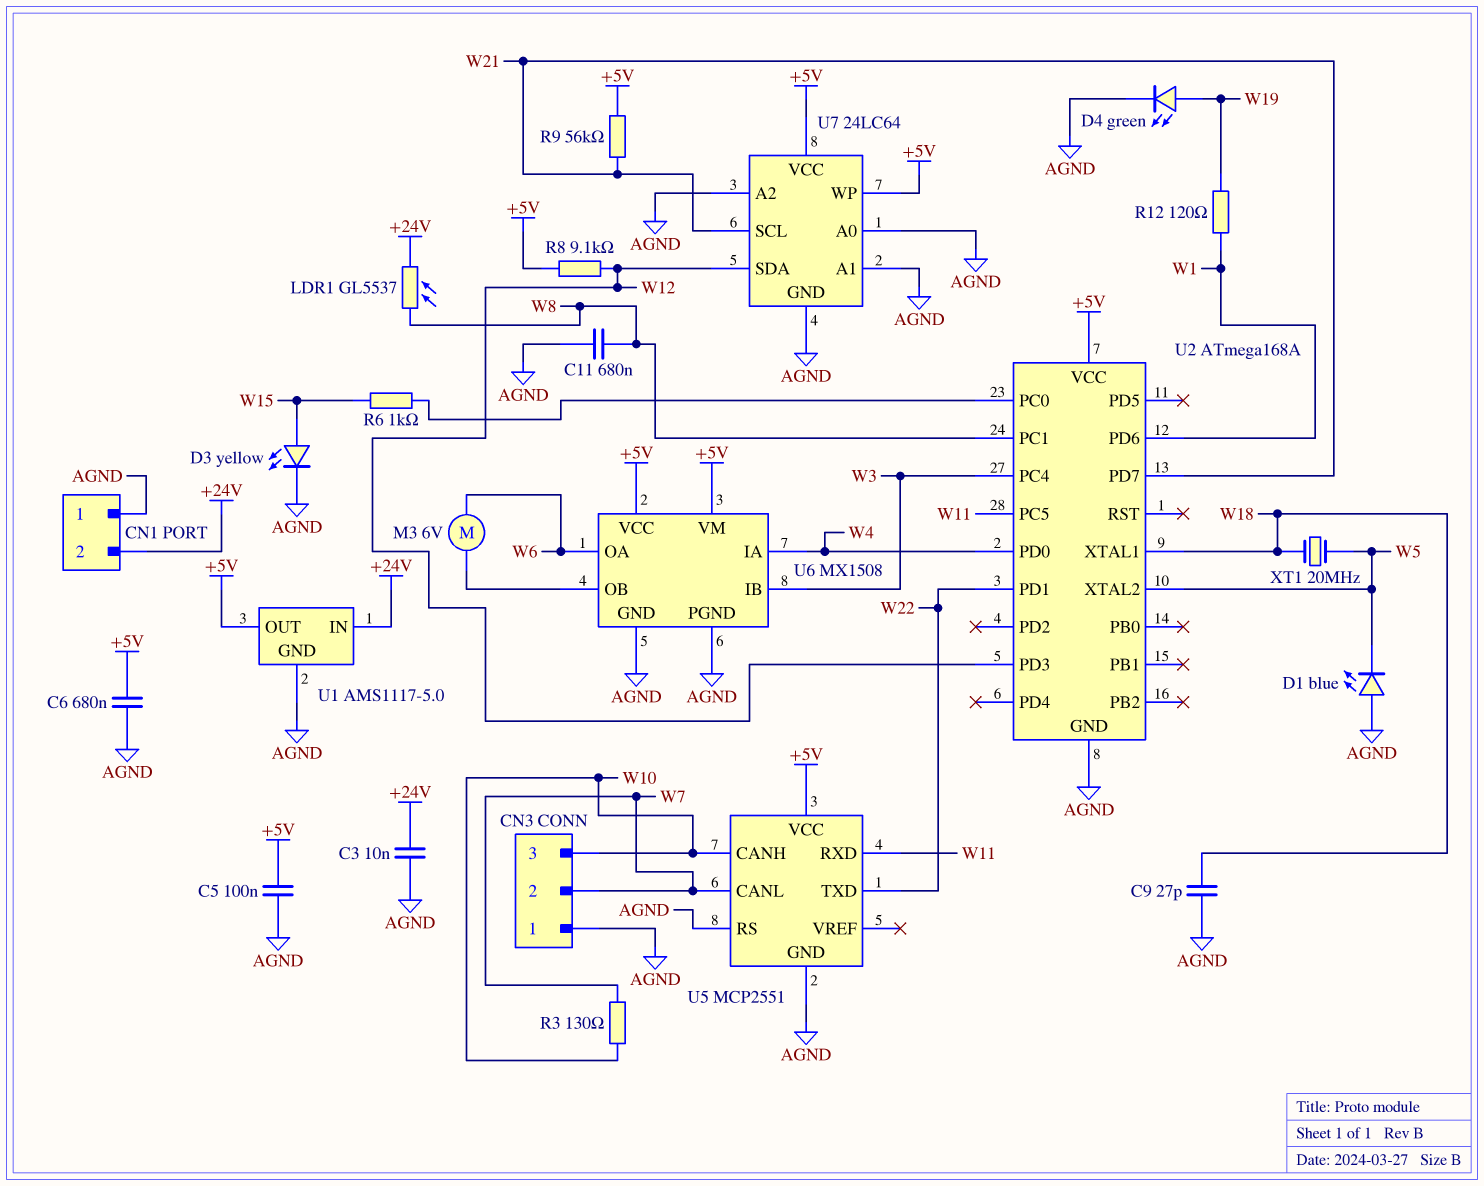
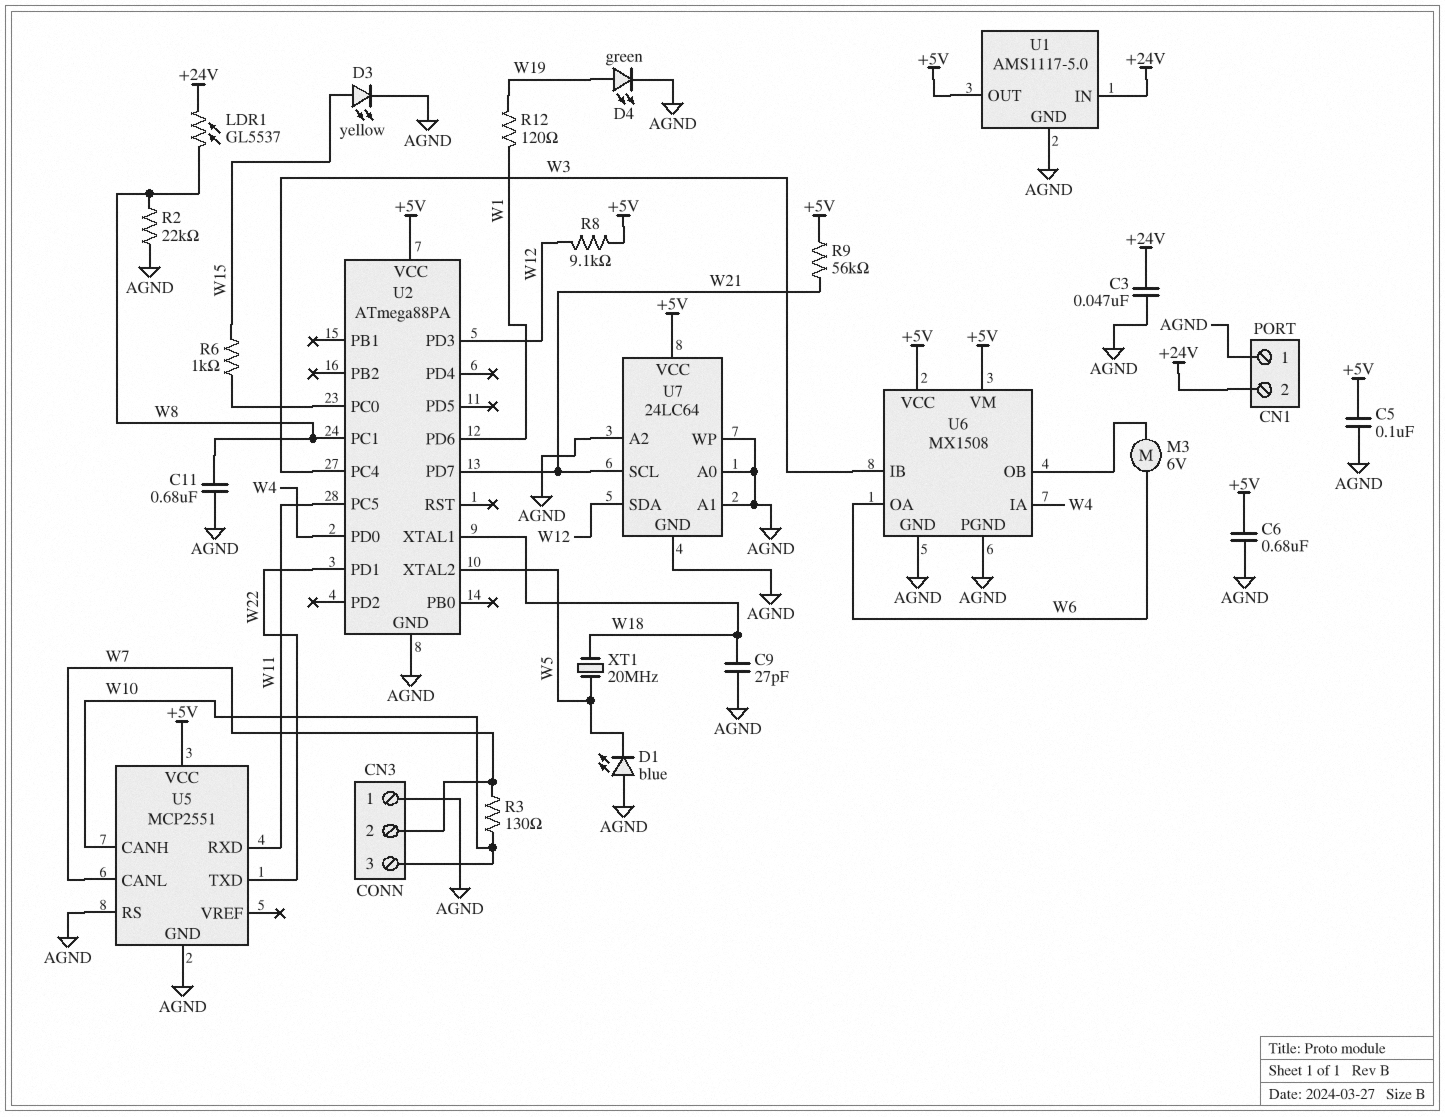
C3: 10nF (+24V, AGND) -> 47nF (+24V, AGND)
R2: none -> 22k (AGND, W8)
U2: ATmega168A -> ATmega88PA
U7 pin WP: +5V -> AGND

